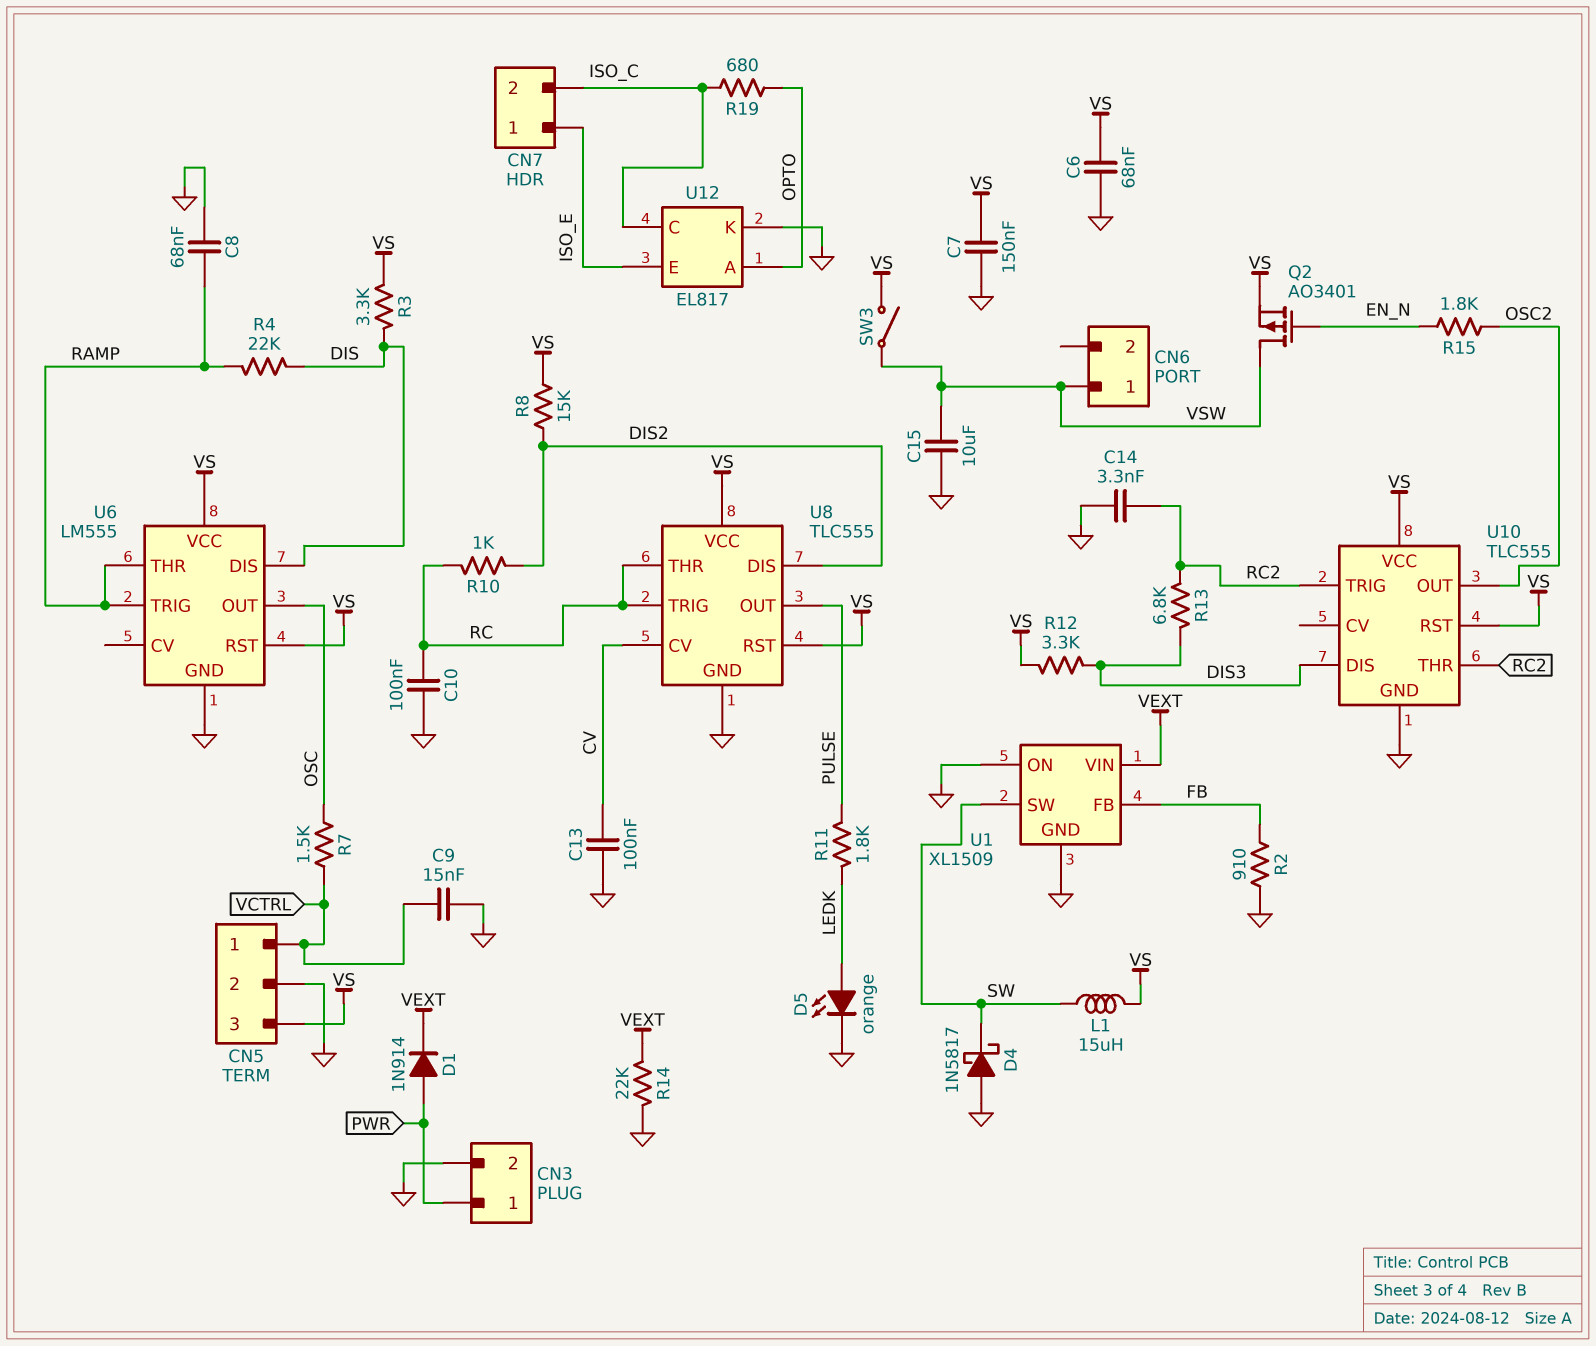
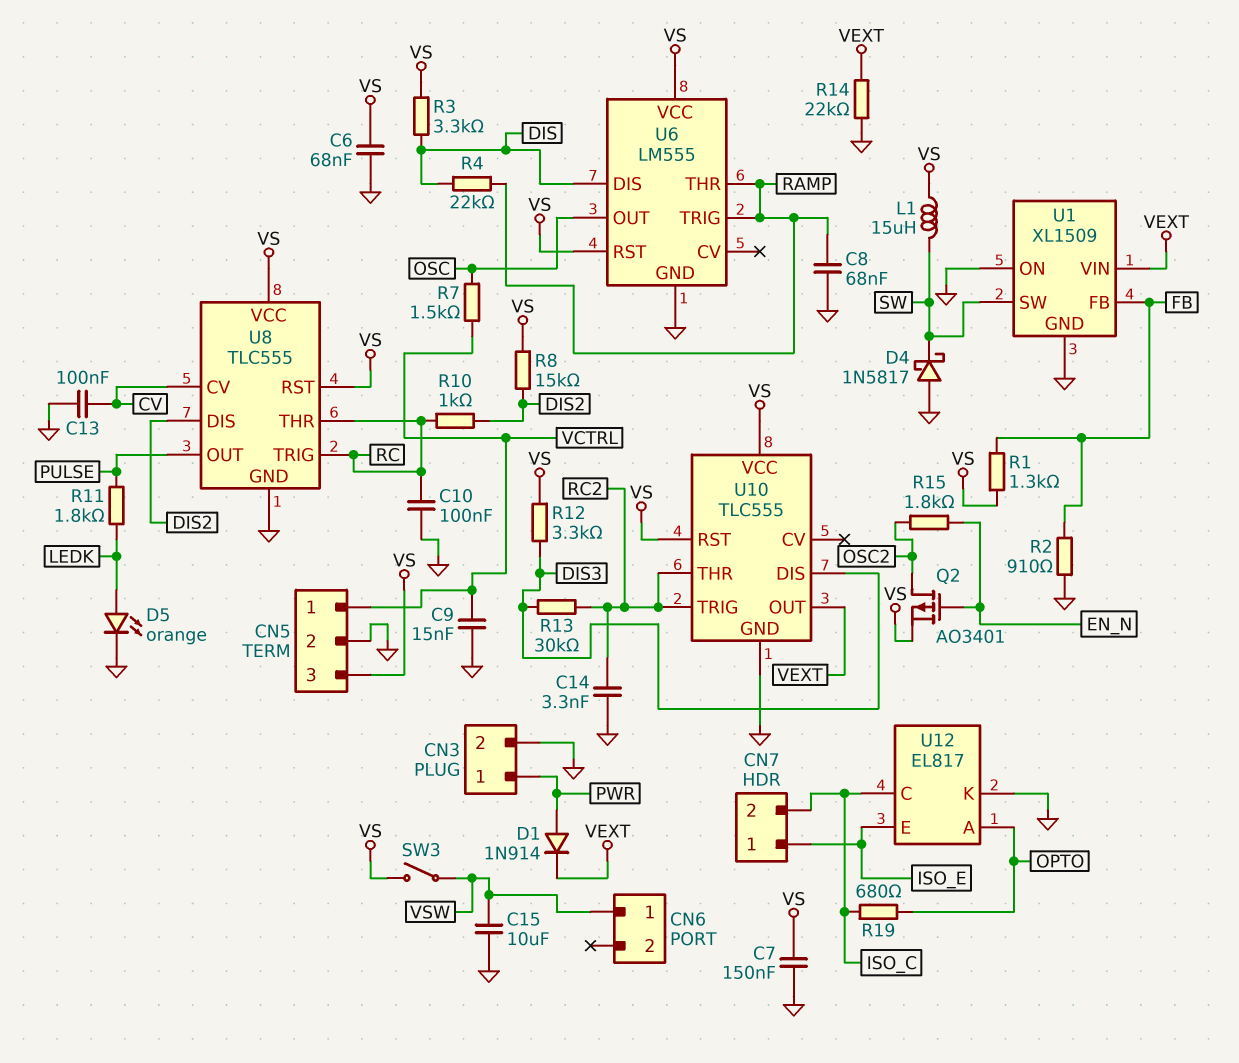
Q2: PMOS AO3401 (G EN_N, D VSW, S VS) -> PMOS AO3401 (G EN_N, D OSC2, S VS)
R1: none -> 1.3k (FB, VS)
R13: 6.8k (DIS3, RC2) -> 30k (DIS3, RC2)
U10 pin OUT: OSC2 -> VEXT

